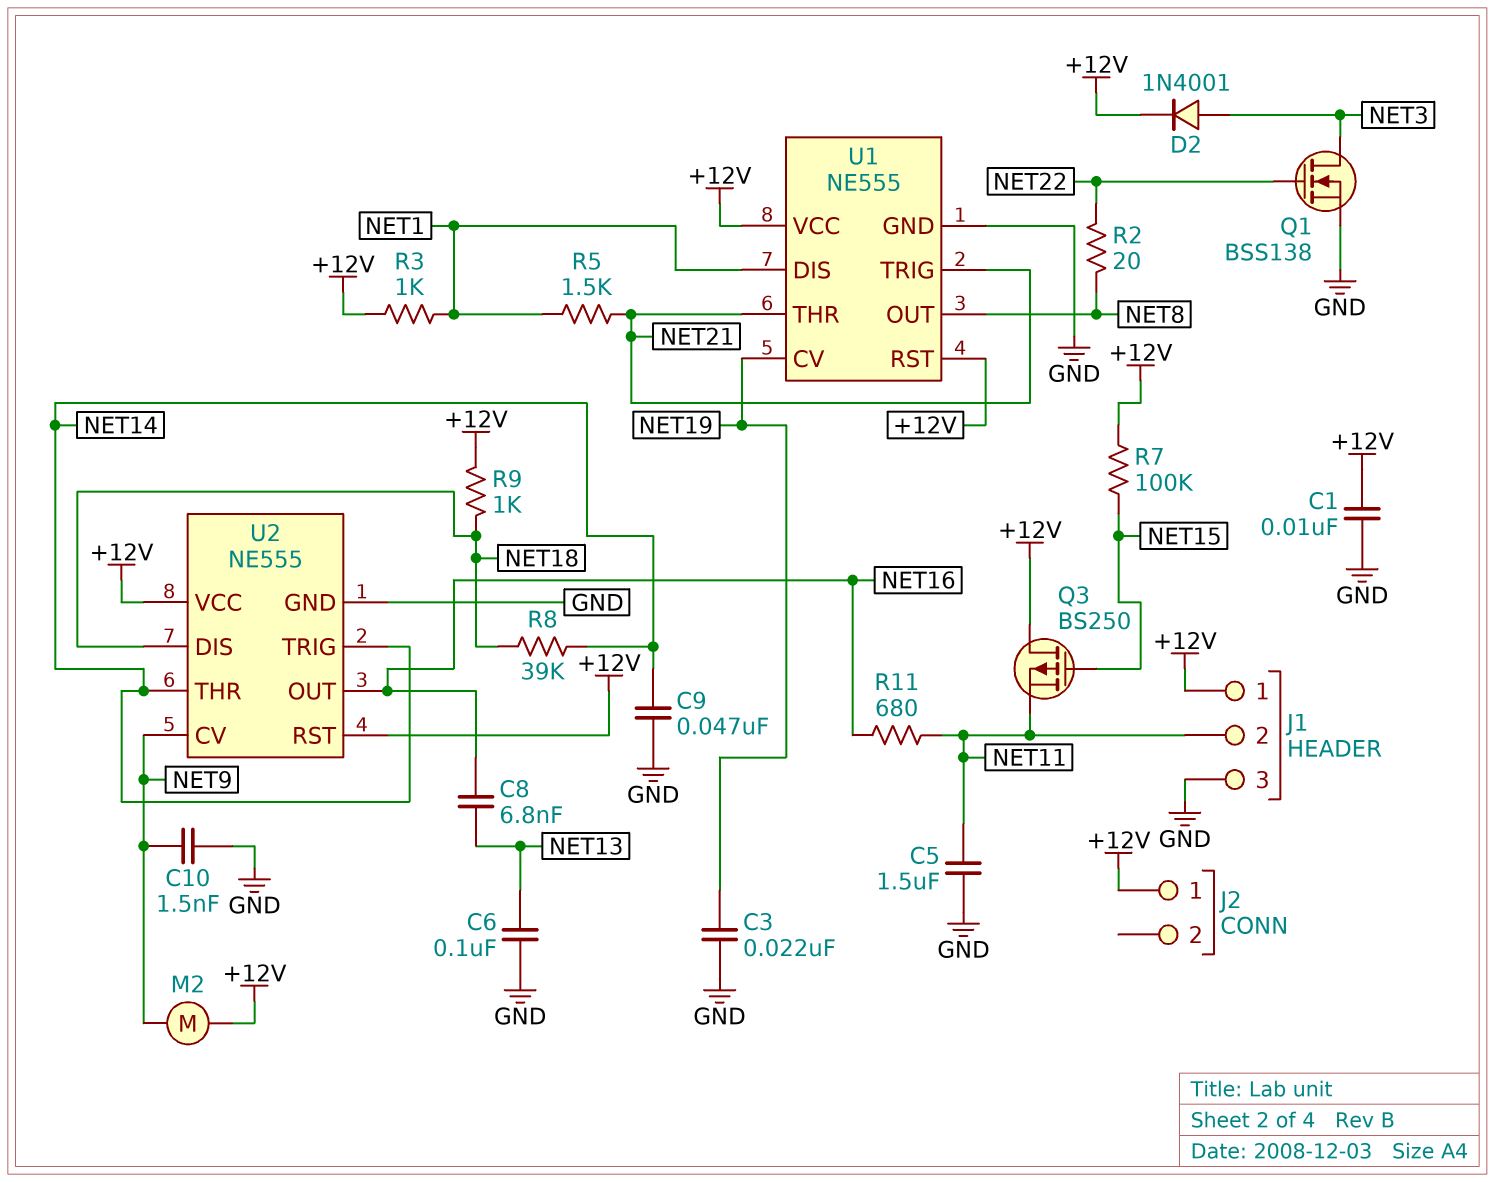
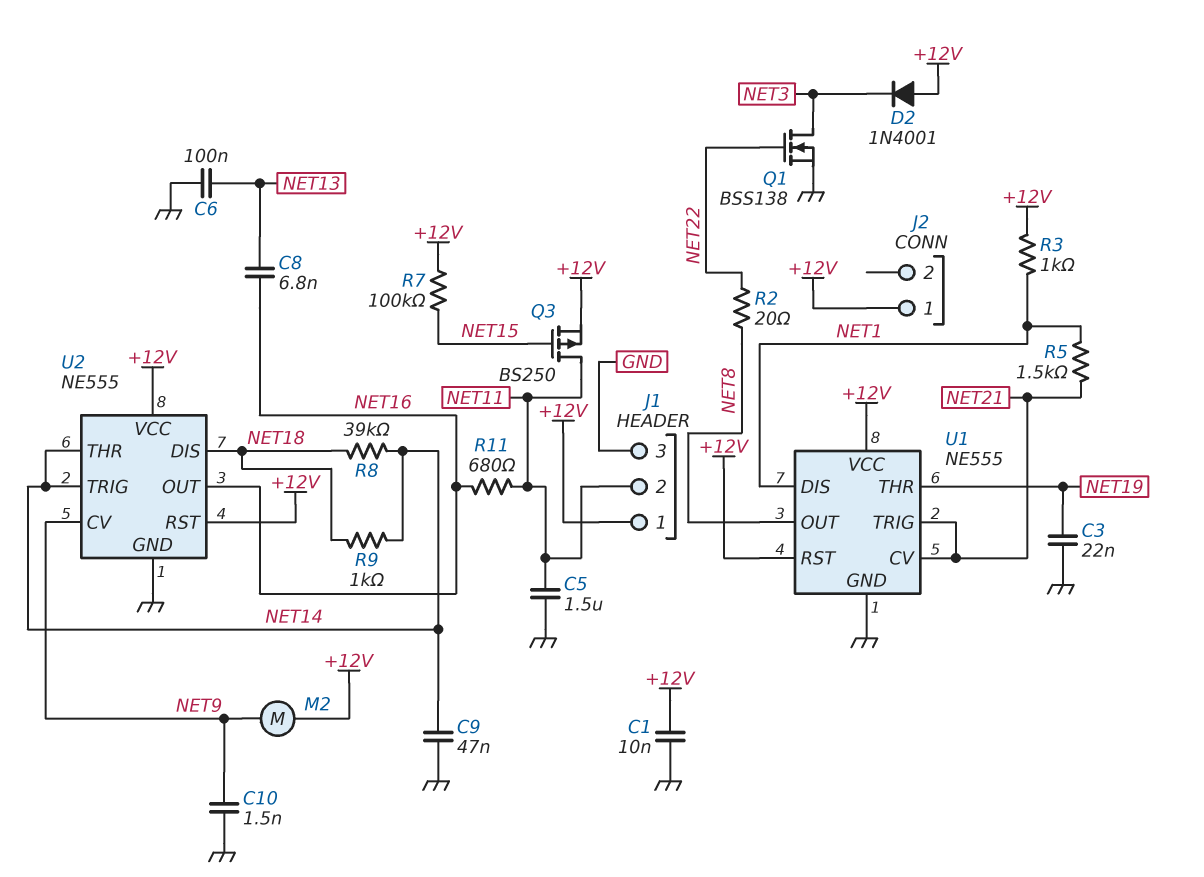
D2: diode 1N4001 (A NET3, K +12V) -> diode 1N4001 (A +12V, K NET3)
Q3: PMOS BS250 (G NET15, D +12V, S NET11) -> PMOS BS250 (G NET15, D NET11, S +12V)
R9: 1k (+12V, NET18) -> 1k (NET14, NET18)
U1 pin CV: NET19 -> NET21
U1 pin THR: NET21 -> NET19

